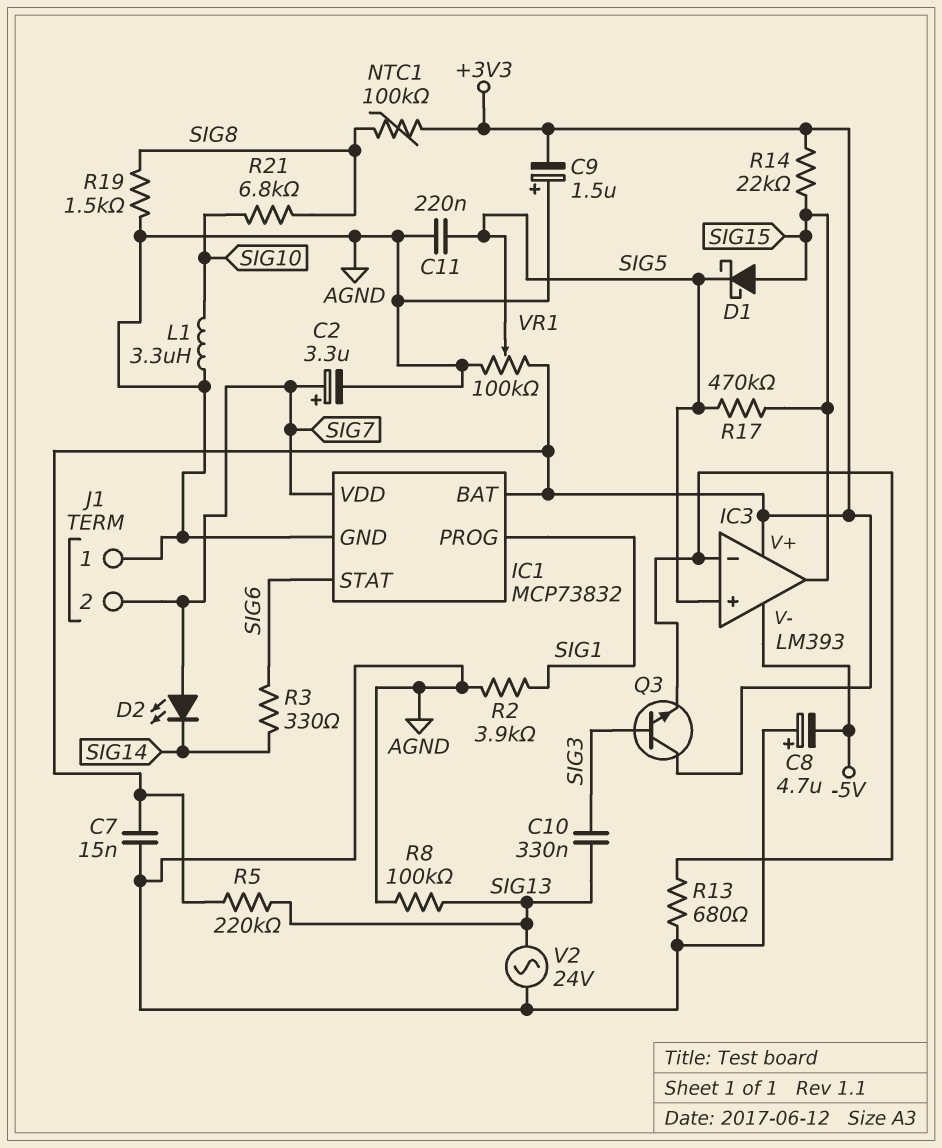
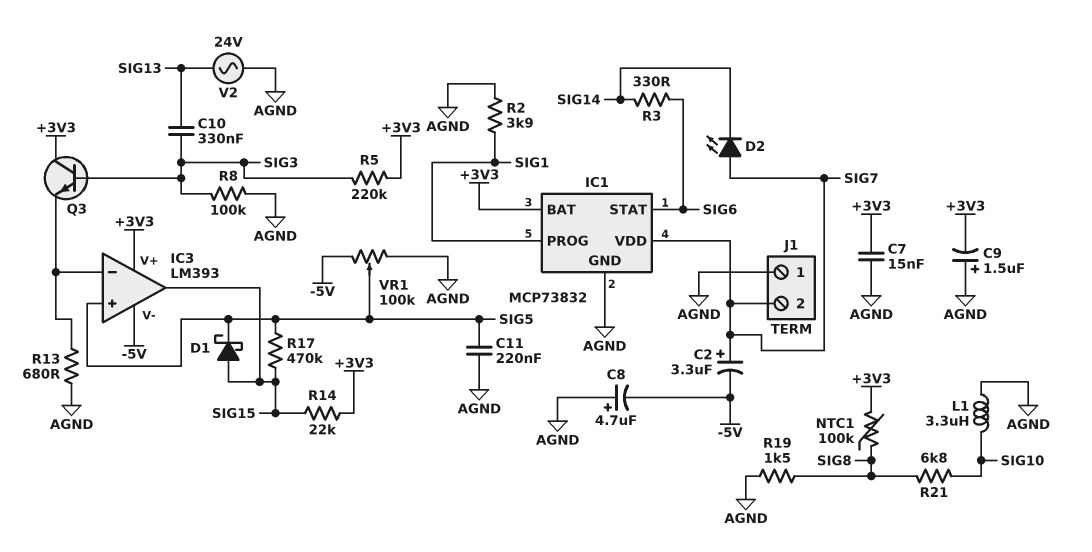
C2: 3.3uF (plus SIG7, minus AGND) -> 3.3uF (plus SIG7, minus -5V)
R5: 220k (+3V3, SIG13) -> 220k (+3V3, SIG3)
R8: 100k (AGND, SIG13) -> 100k (AGND, SIG3)
VR1: 100k (+3V3, AGND, wiper SIG5) -> 100k (-5V, AGND, wiper SIG5)

